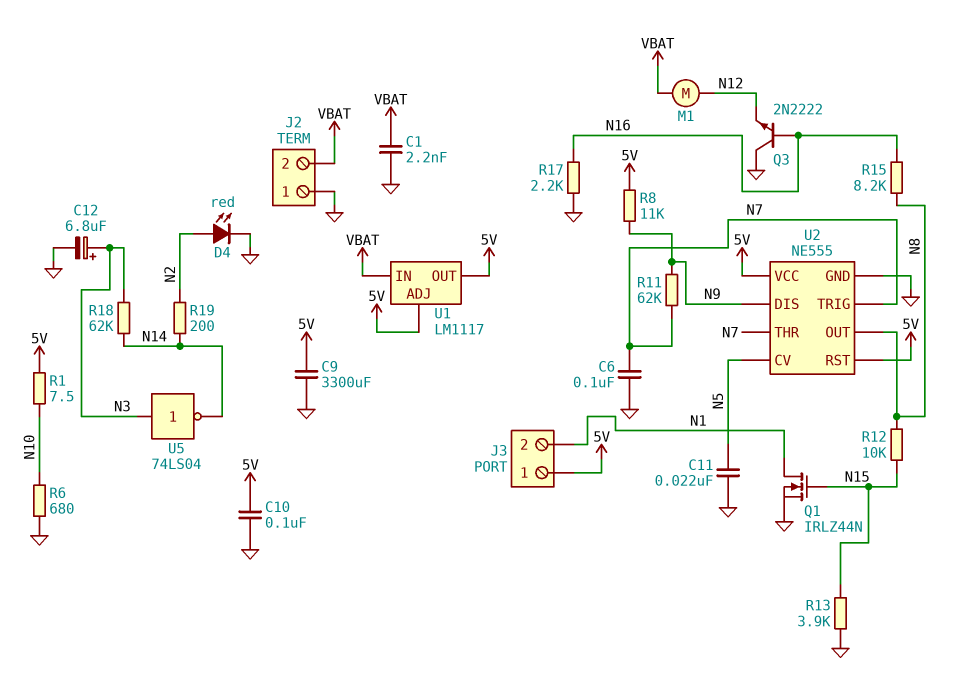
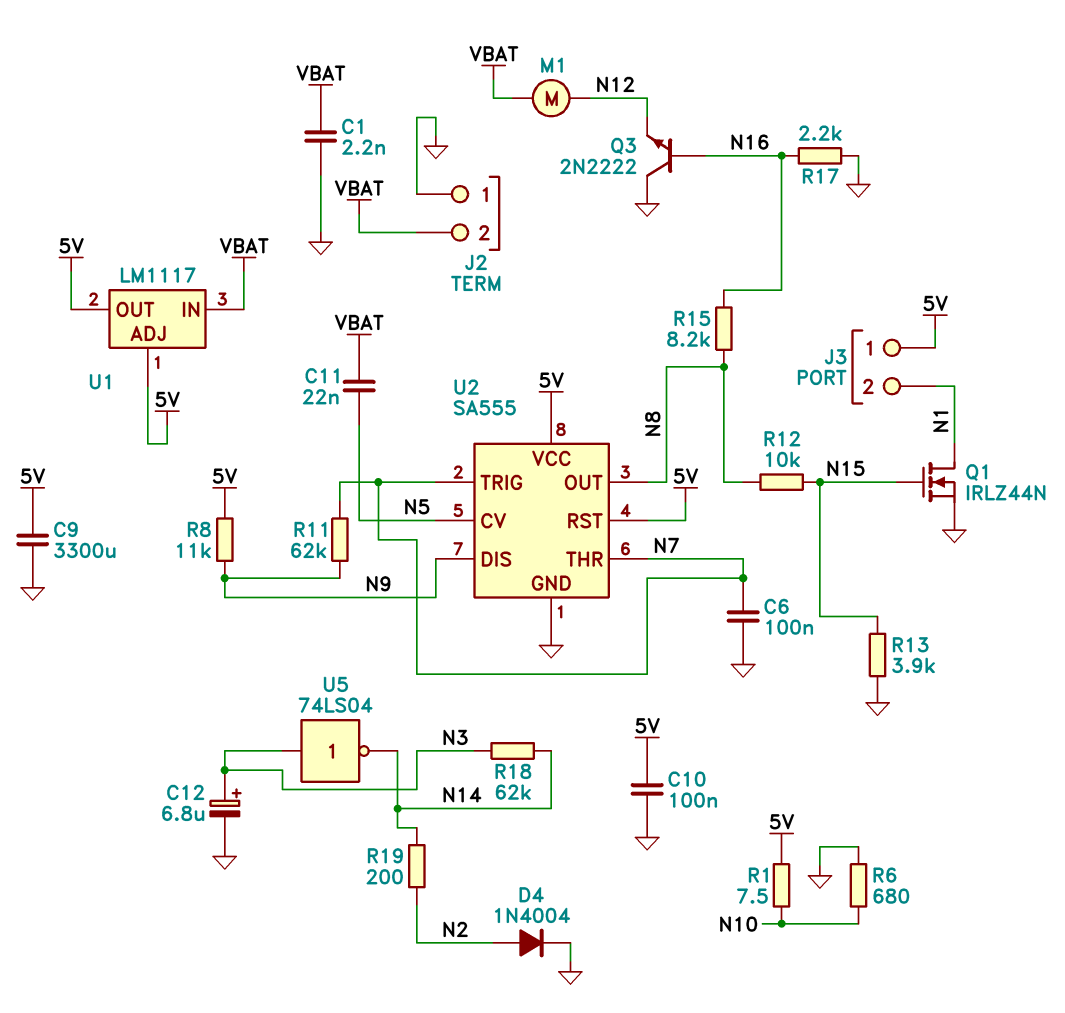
C11: 22nF (GND, N5) -> 22nF (N5, VBAT)
D4: LED red (A N2, K GND) -> diode 1N4004 (A N2, K GND)
U2: NE555 -> SA555

